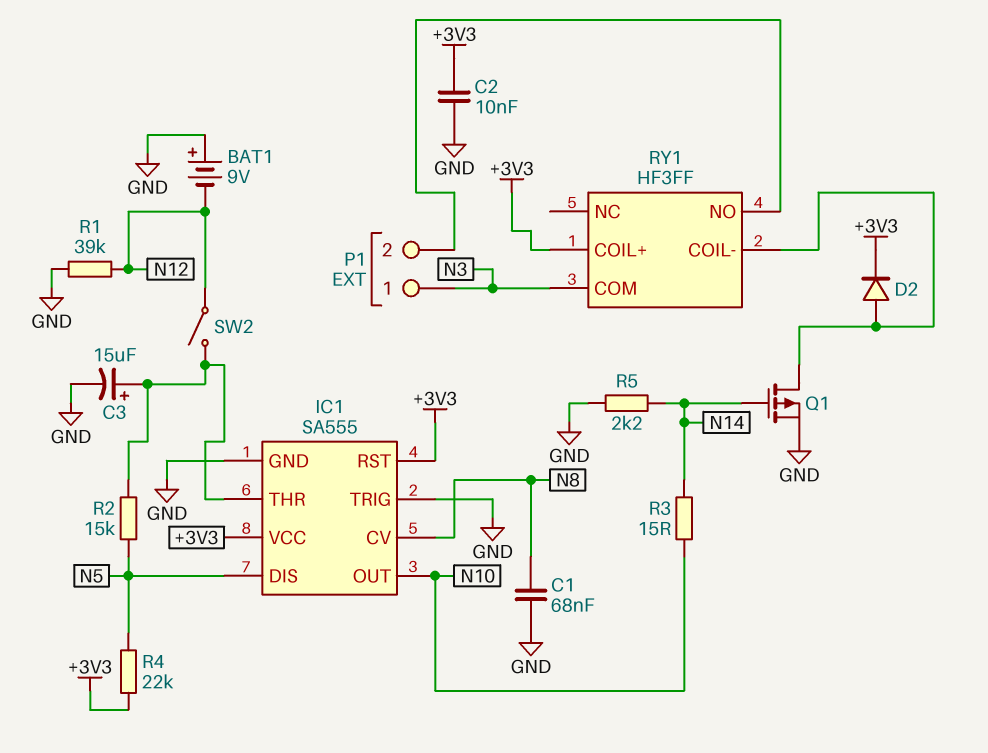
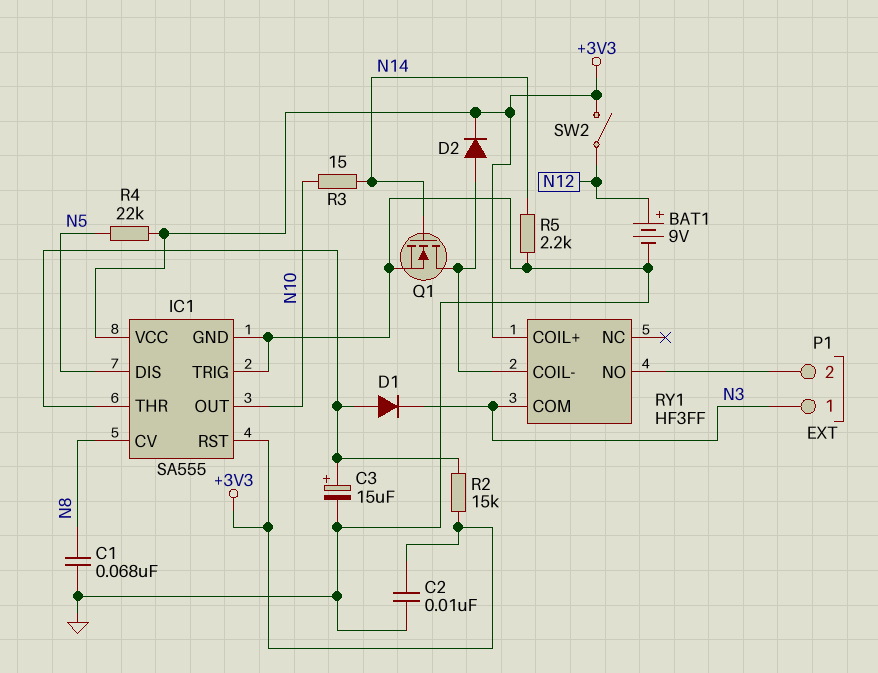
BAT1: 9V (plus GND, minus N12) -> 9V (plus N12, minus GND)
D1: none -> diode (A IC1/THR, K N3)
Q1: PMOS (G N14, D RY1/COIL-, S GND) -> NMOS (G N14, D RY1/COIL-, S GND)
R1: 39k (GND, N12) -> none
R2: 15k (IC1/THR, N5) -> 15k (+3V3, IC1/THR)
SW2: switch (IC1/THR, N12) -> switch (+3V3, N12)

